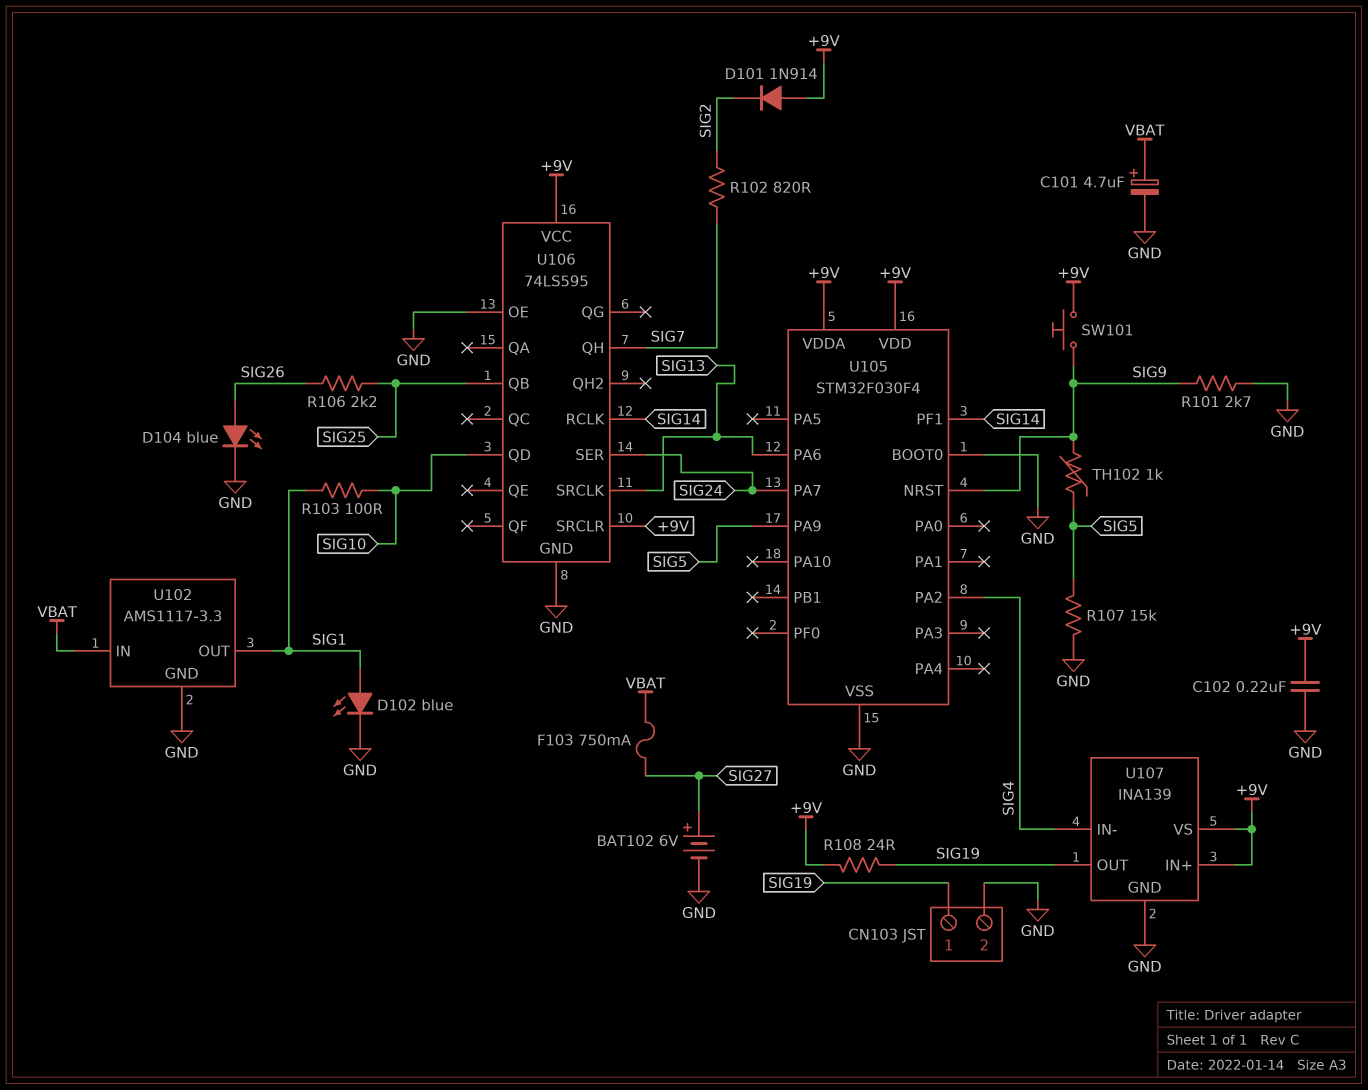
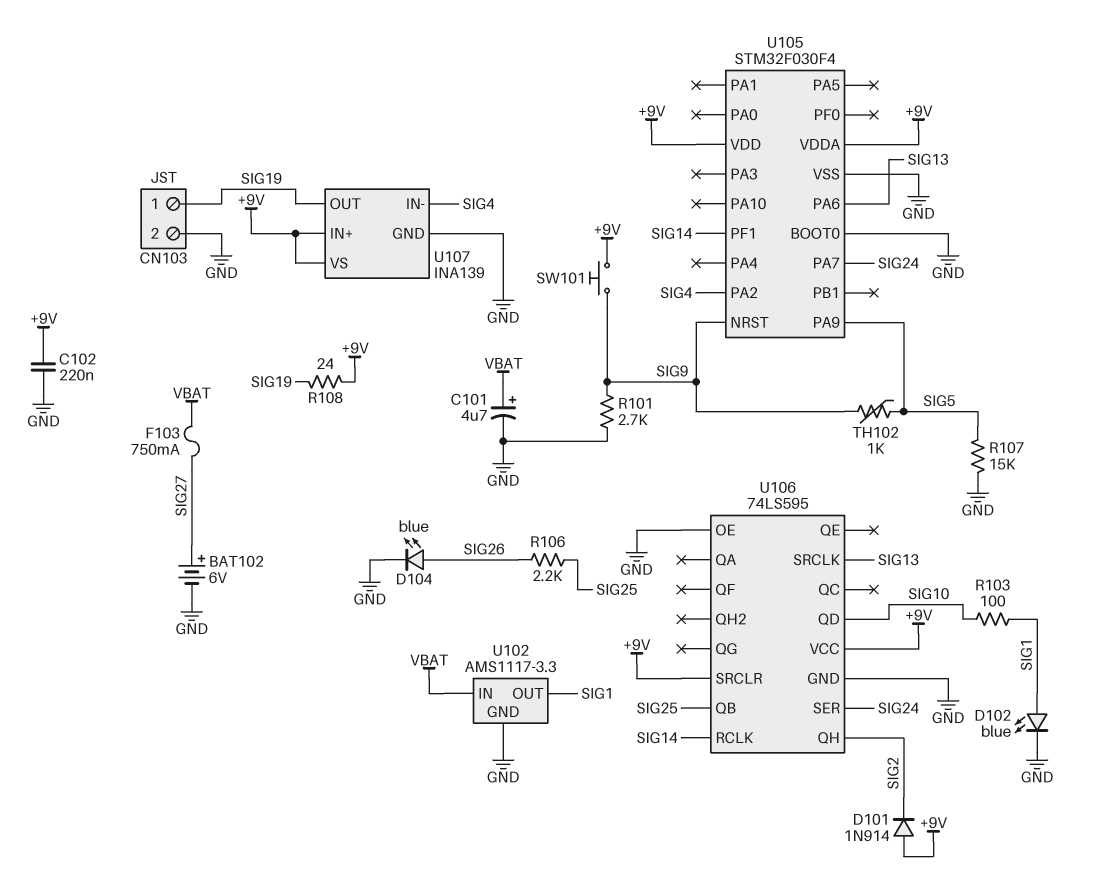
R102: 820 (SIG2, SIG7) -> none
U106 pin QH: SIG7 -> SIG2

